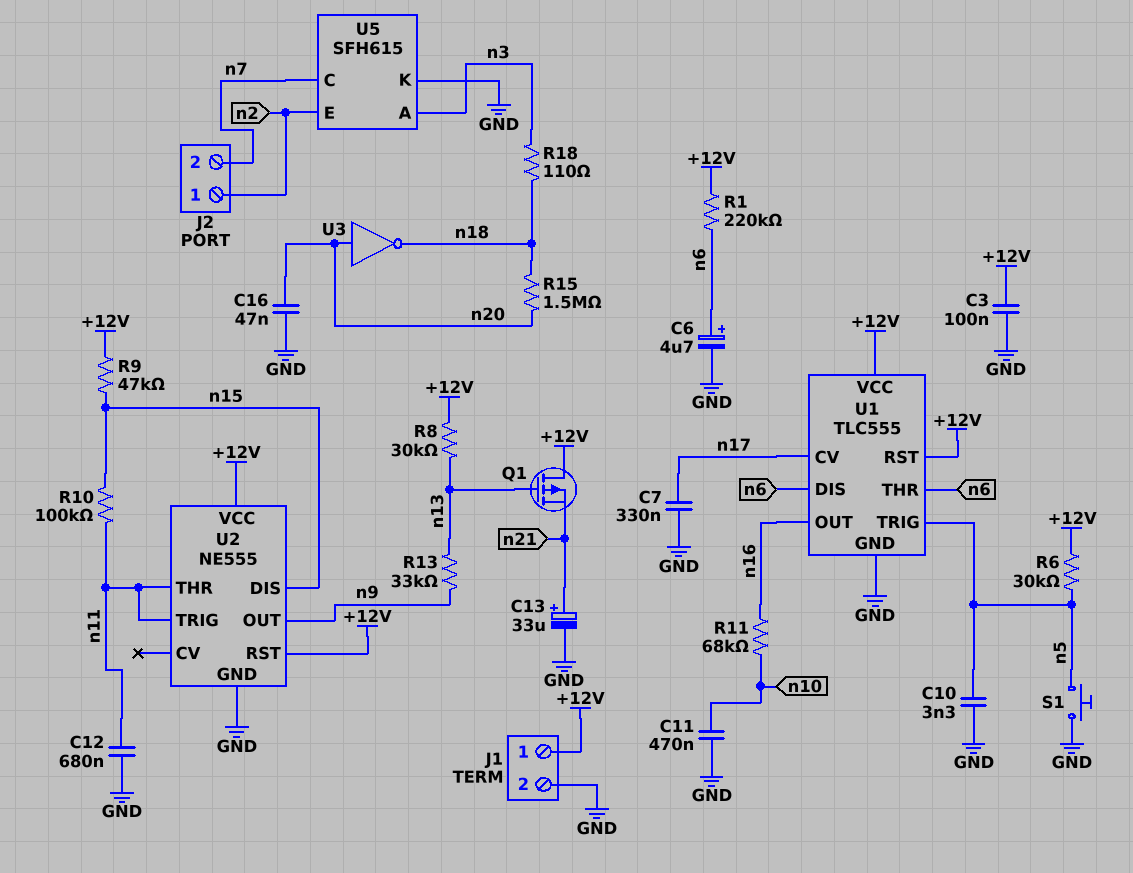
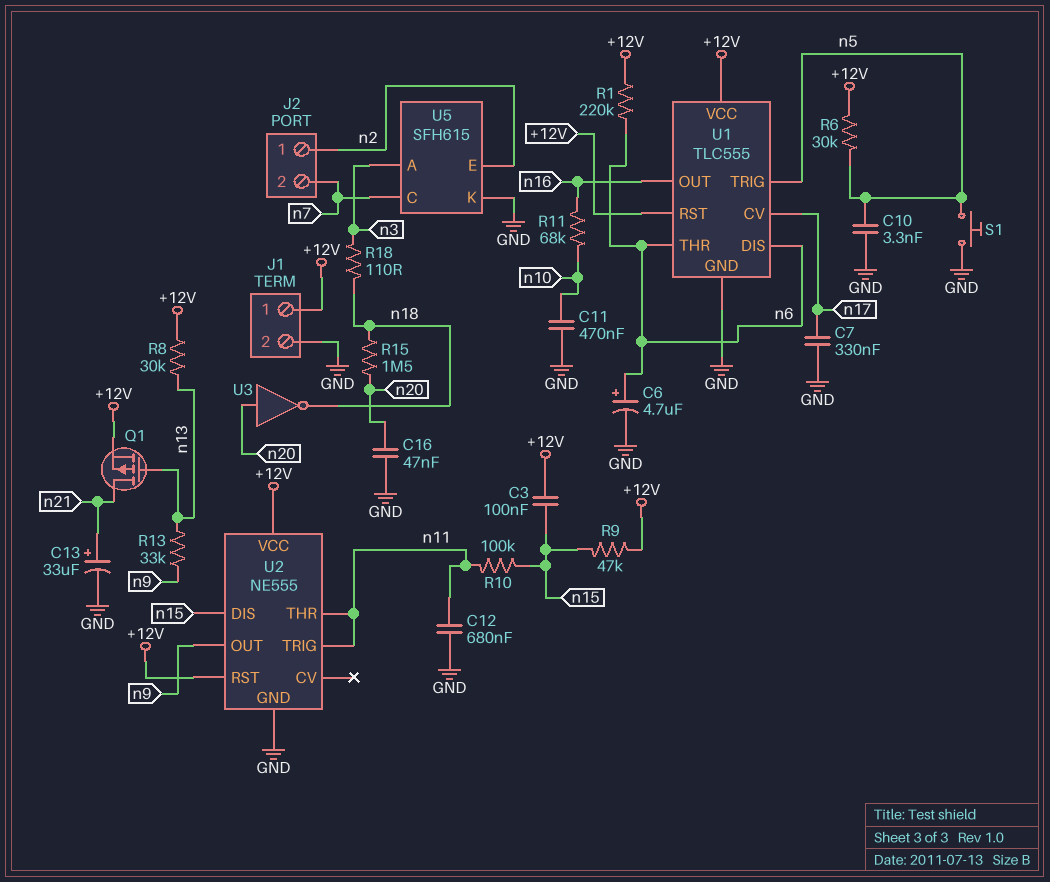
C3: 100nF (+12V, GND) -> 100nF (+12V, n15)
Q1: PMOS (G n13, D +12V, S n21) -> PMOS (G n13, D n21, S +12V)

